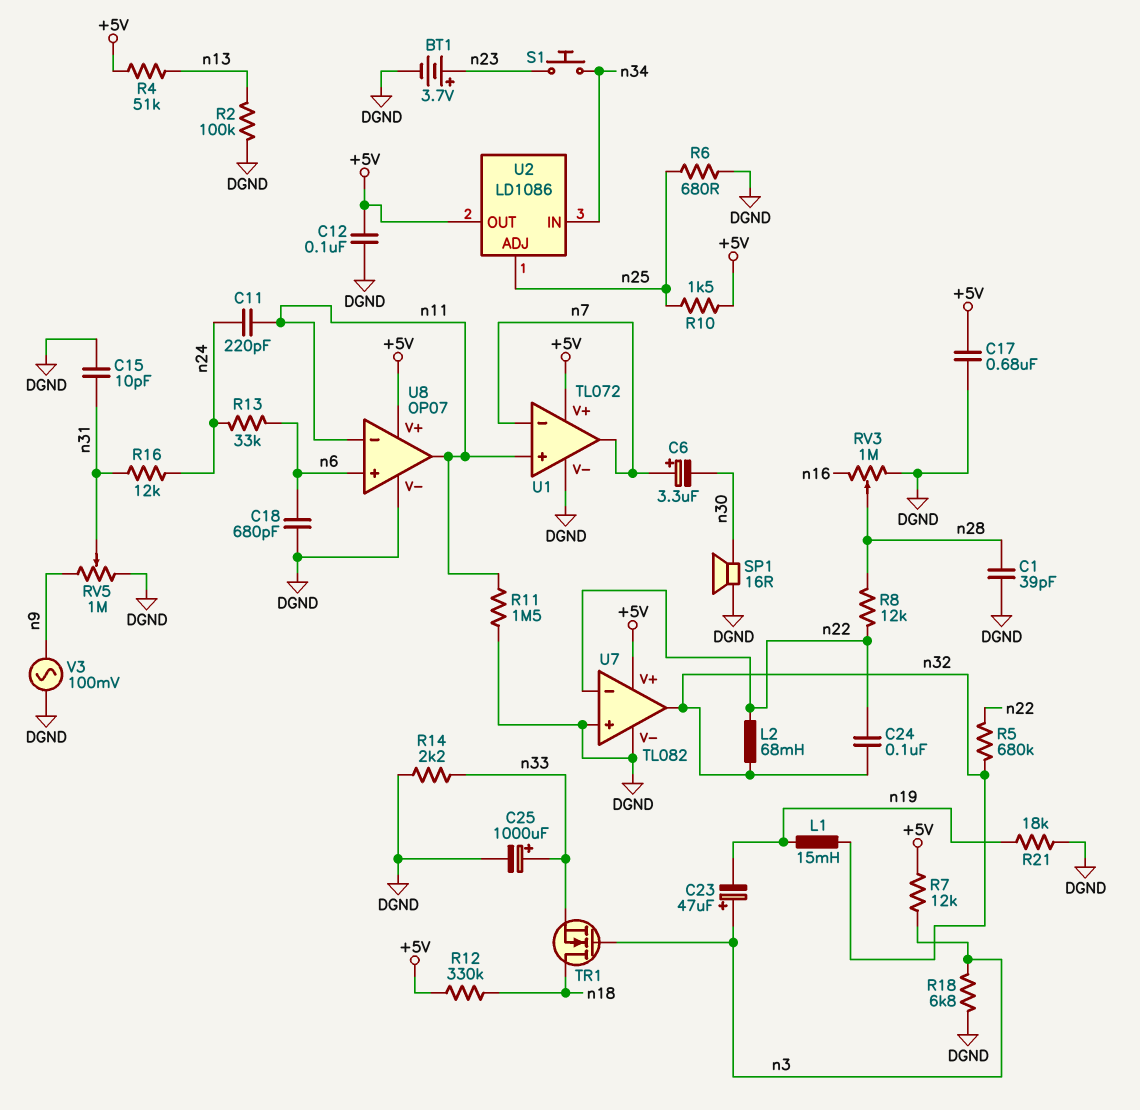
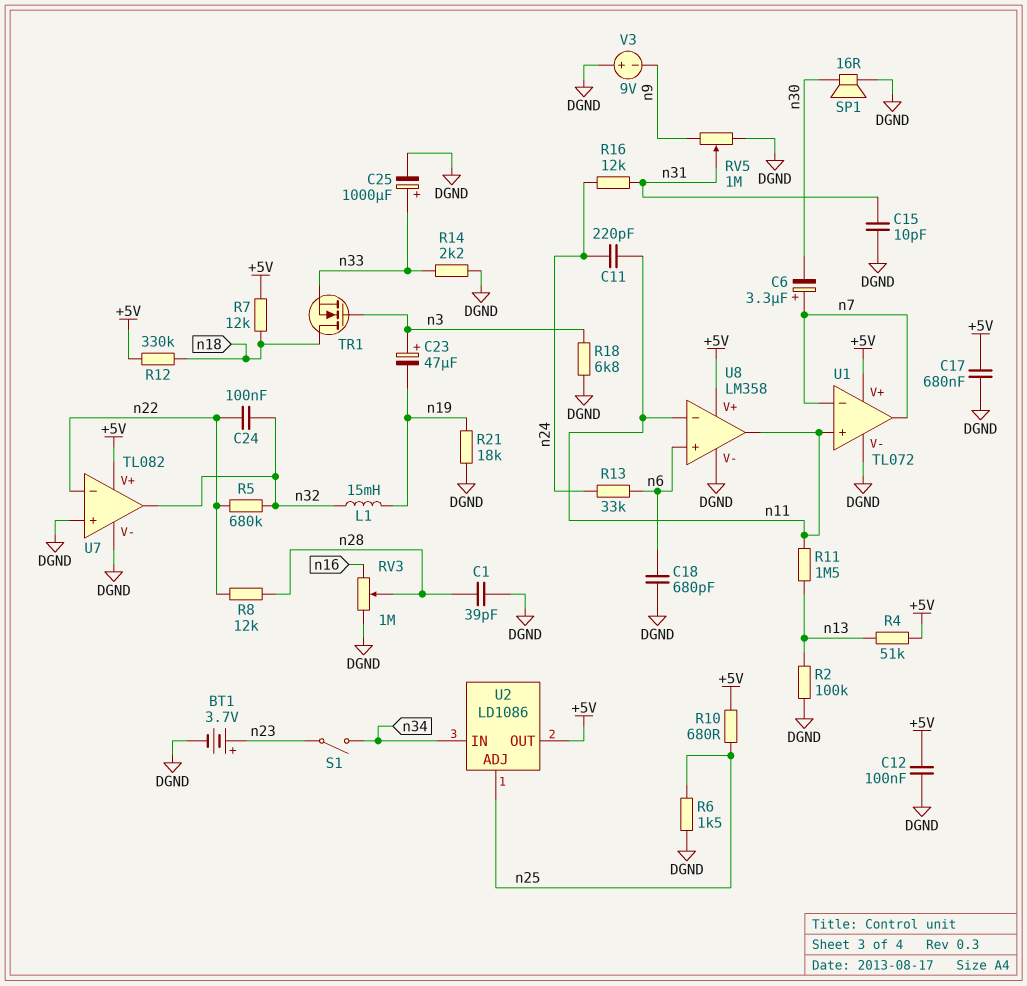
L2: 68mH (n22, n32) -> none
R6: 680 (DGND, n25) -> 1.5k (DGND, n25)
R7: 12k (+5V, n3) -> 12k (+5V, n18)
R10: 1.5k (+5V, n25) -> 680 (+5V, n25)
R11: 1.5M (DGND, n11) -> 1.5M (n11, n13)
S1: button (n23, n34) -> switch (n23, n34)
U8: OP07 -> LM358
V3: AC 100mV (DGND, n9) -> 9V (plus DGND, minus n9)

